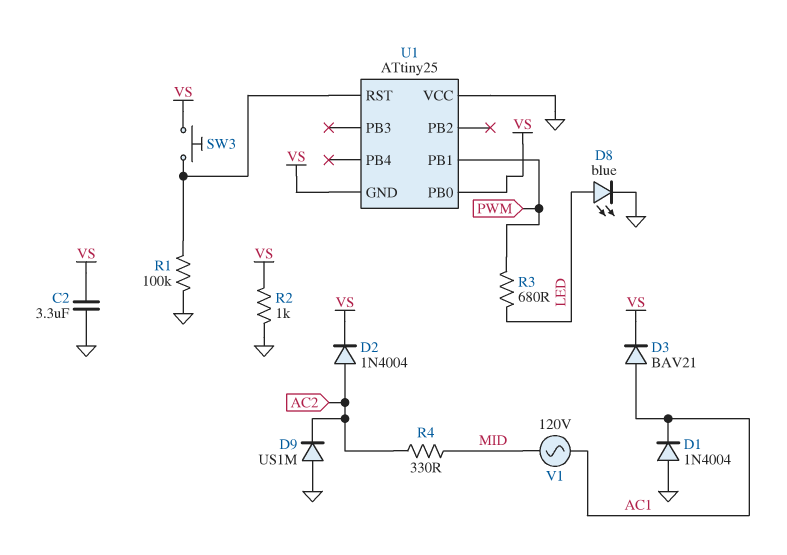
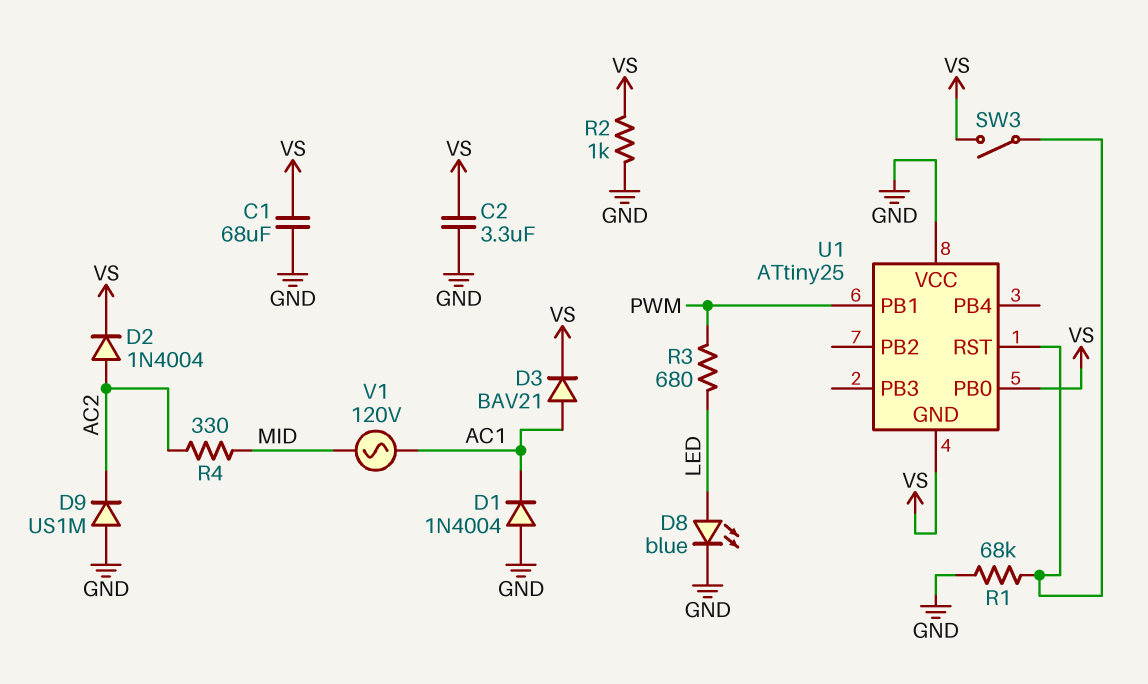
C1: none -> 68uF (GND, VS)
R1: 100k (GND, U1/RST) -> 68k (GND, U1/RST)
SW3: button (U1/RST, VS) -> switch (U1/RST, VS)

